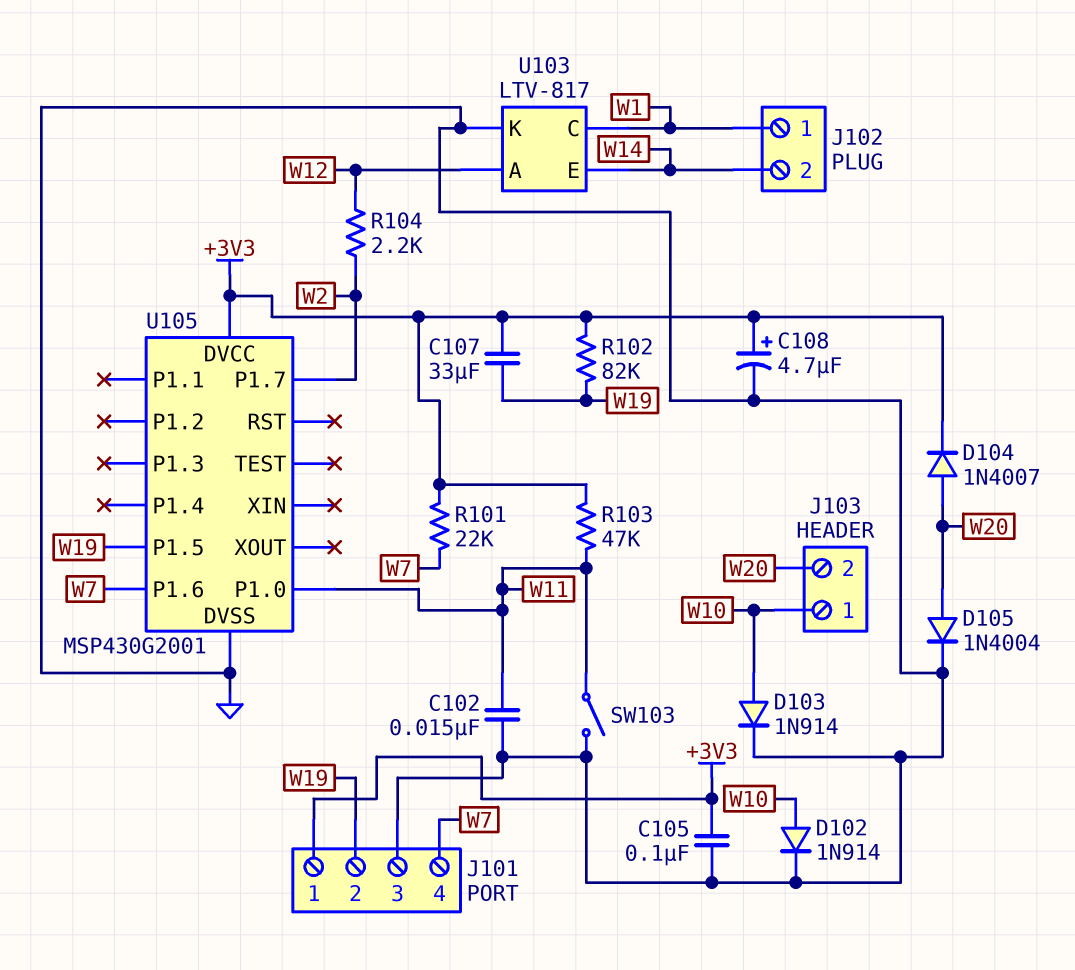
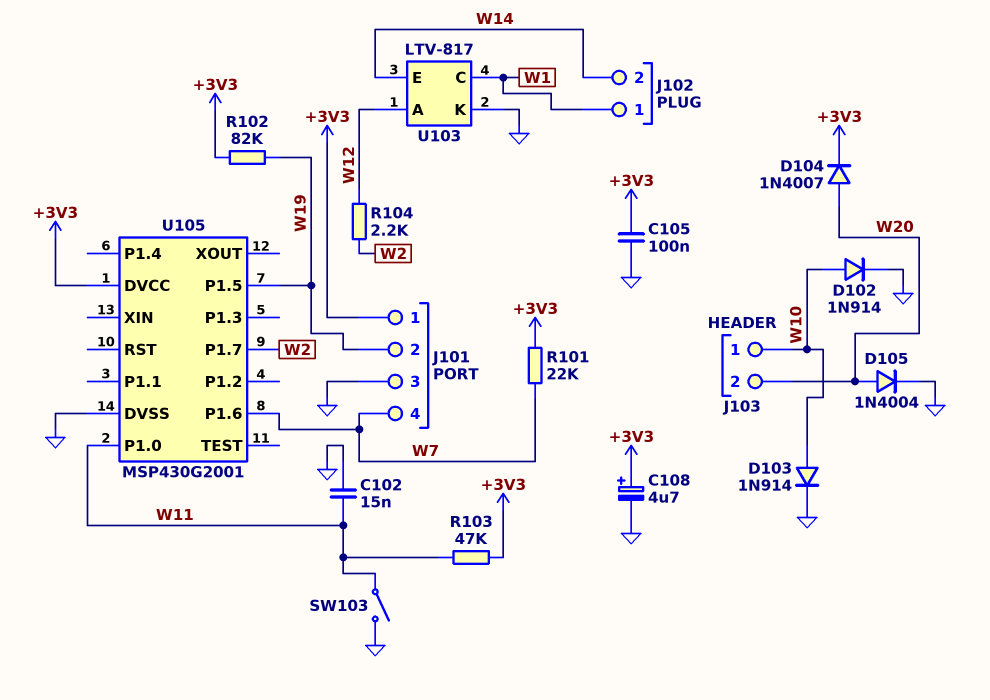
C107: 33uF (+3V3, W19) -> none

